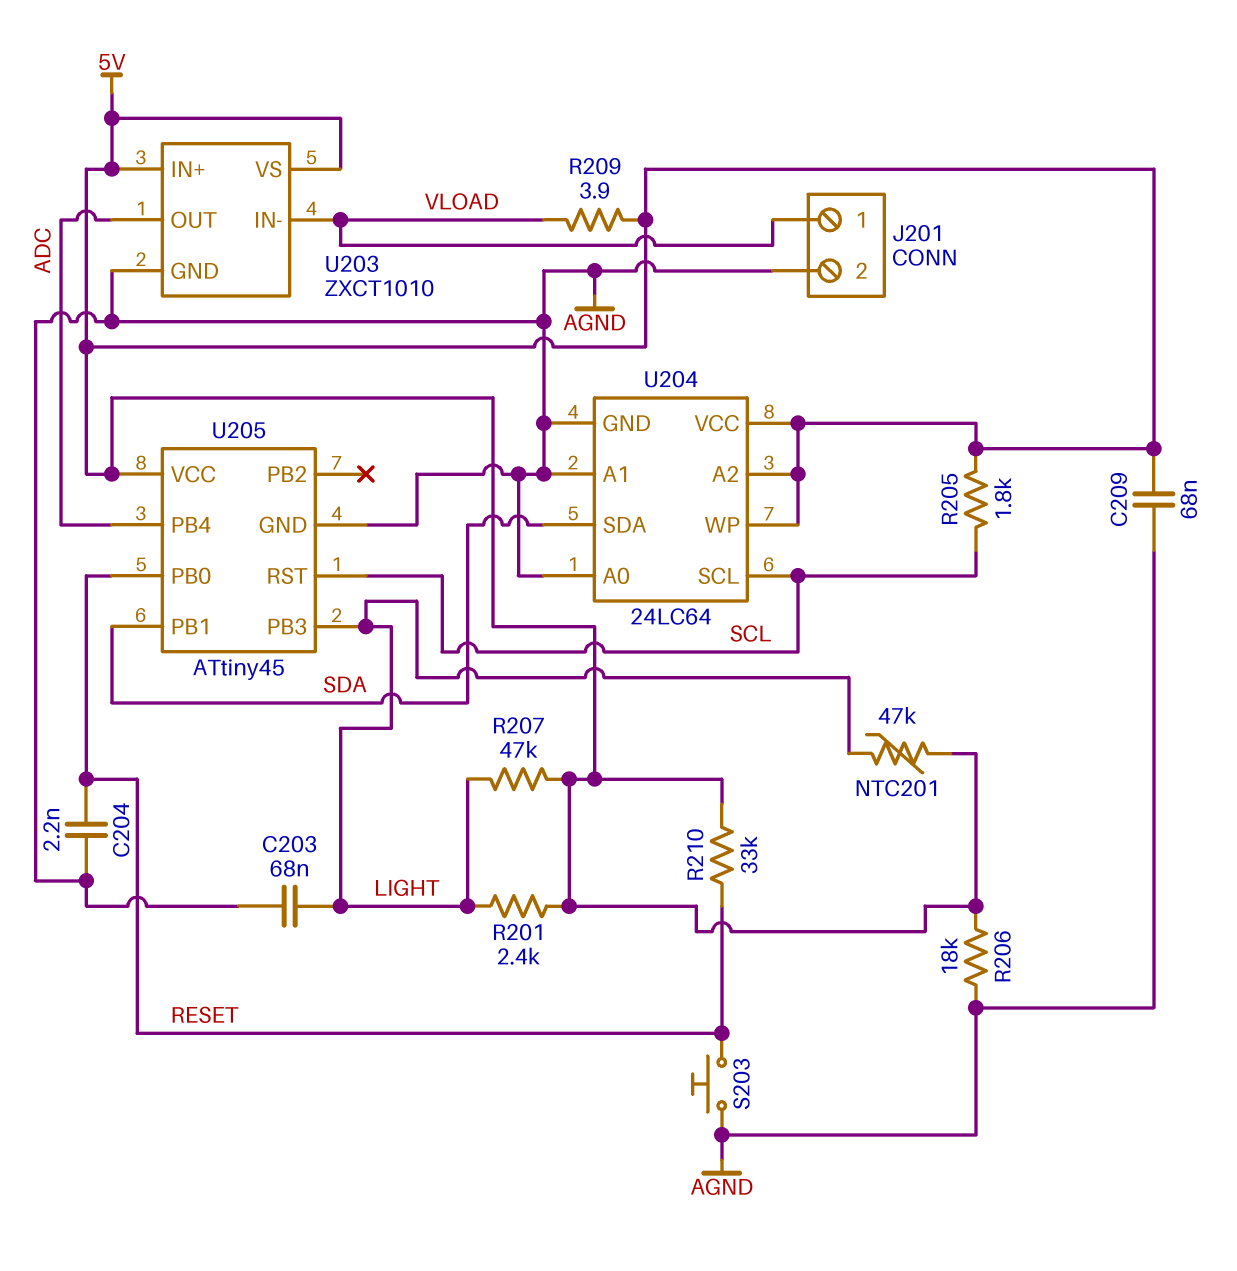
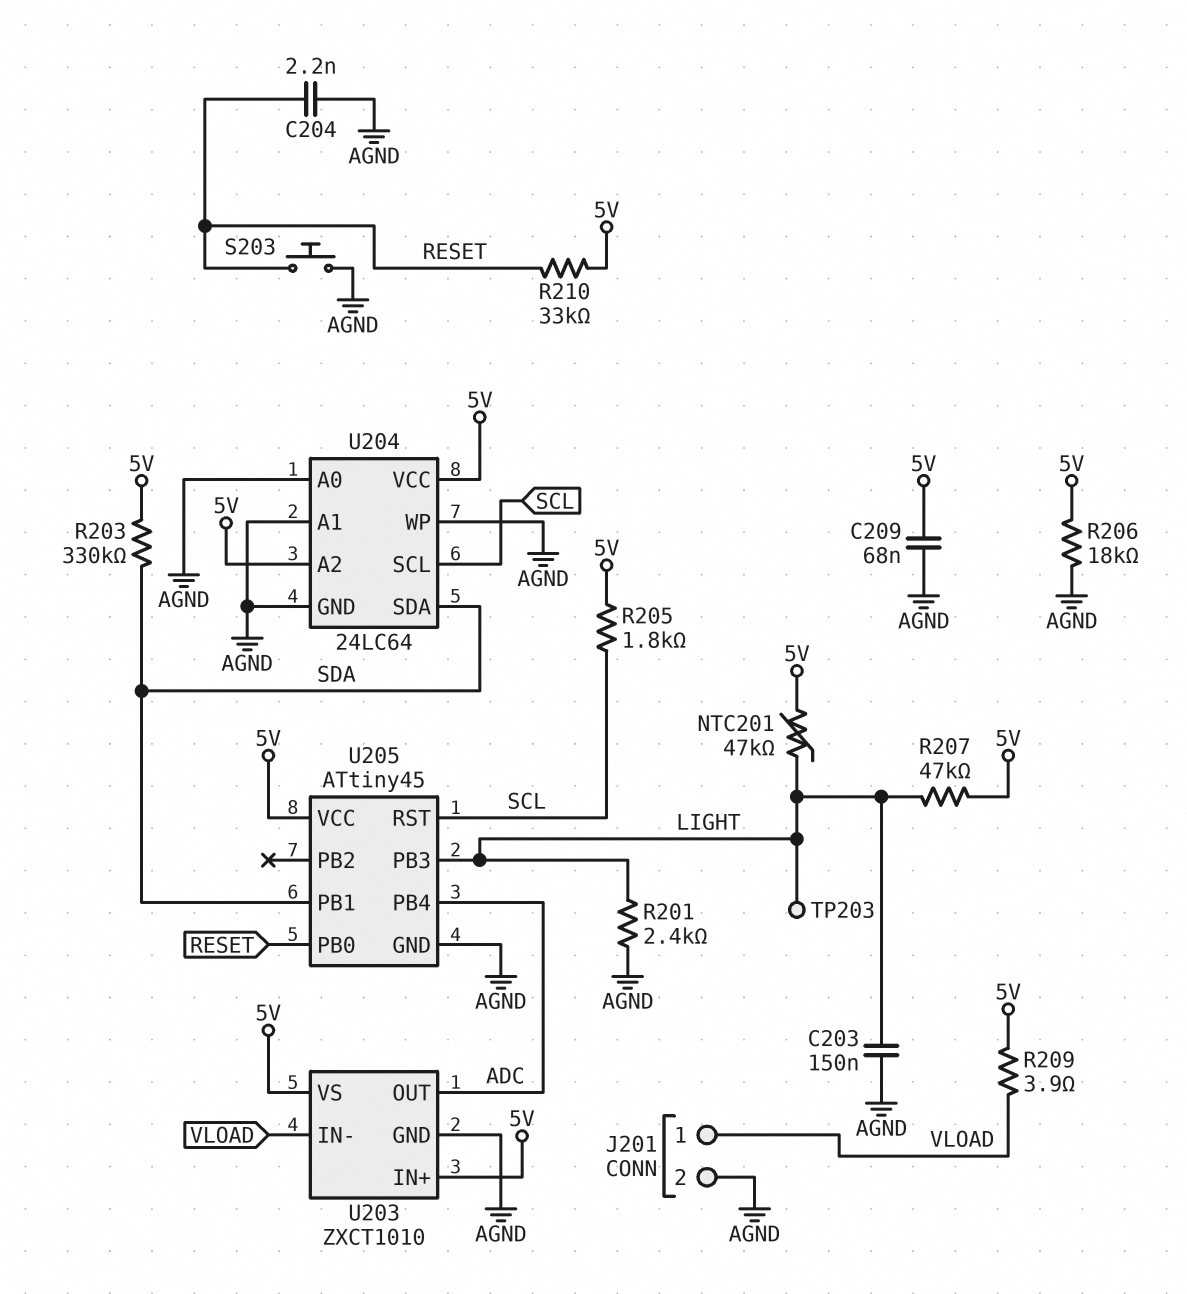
C203: 68nF (AGND, LIGHT) -> 150nF (AGND, LIGHT)
R201: 2.4k (5V, LIGHT) -> 2.4k (AGND, LIGHT)
R203: none -> 330k (5V, SDA)
TP203: none -> test point (LIGHT)
U204 pin WP: 5V -> AGND

